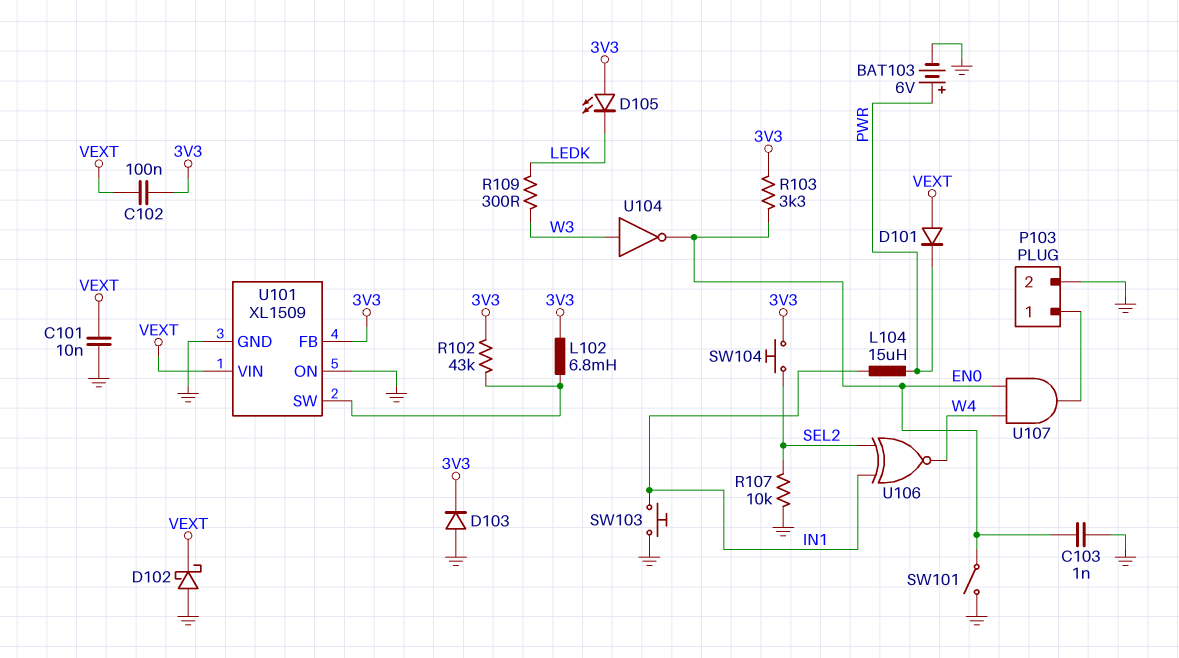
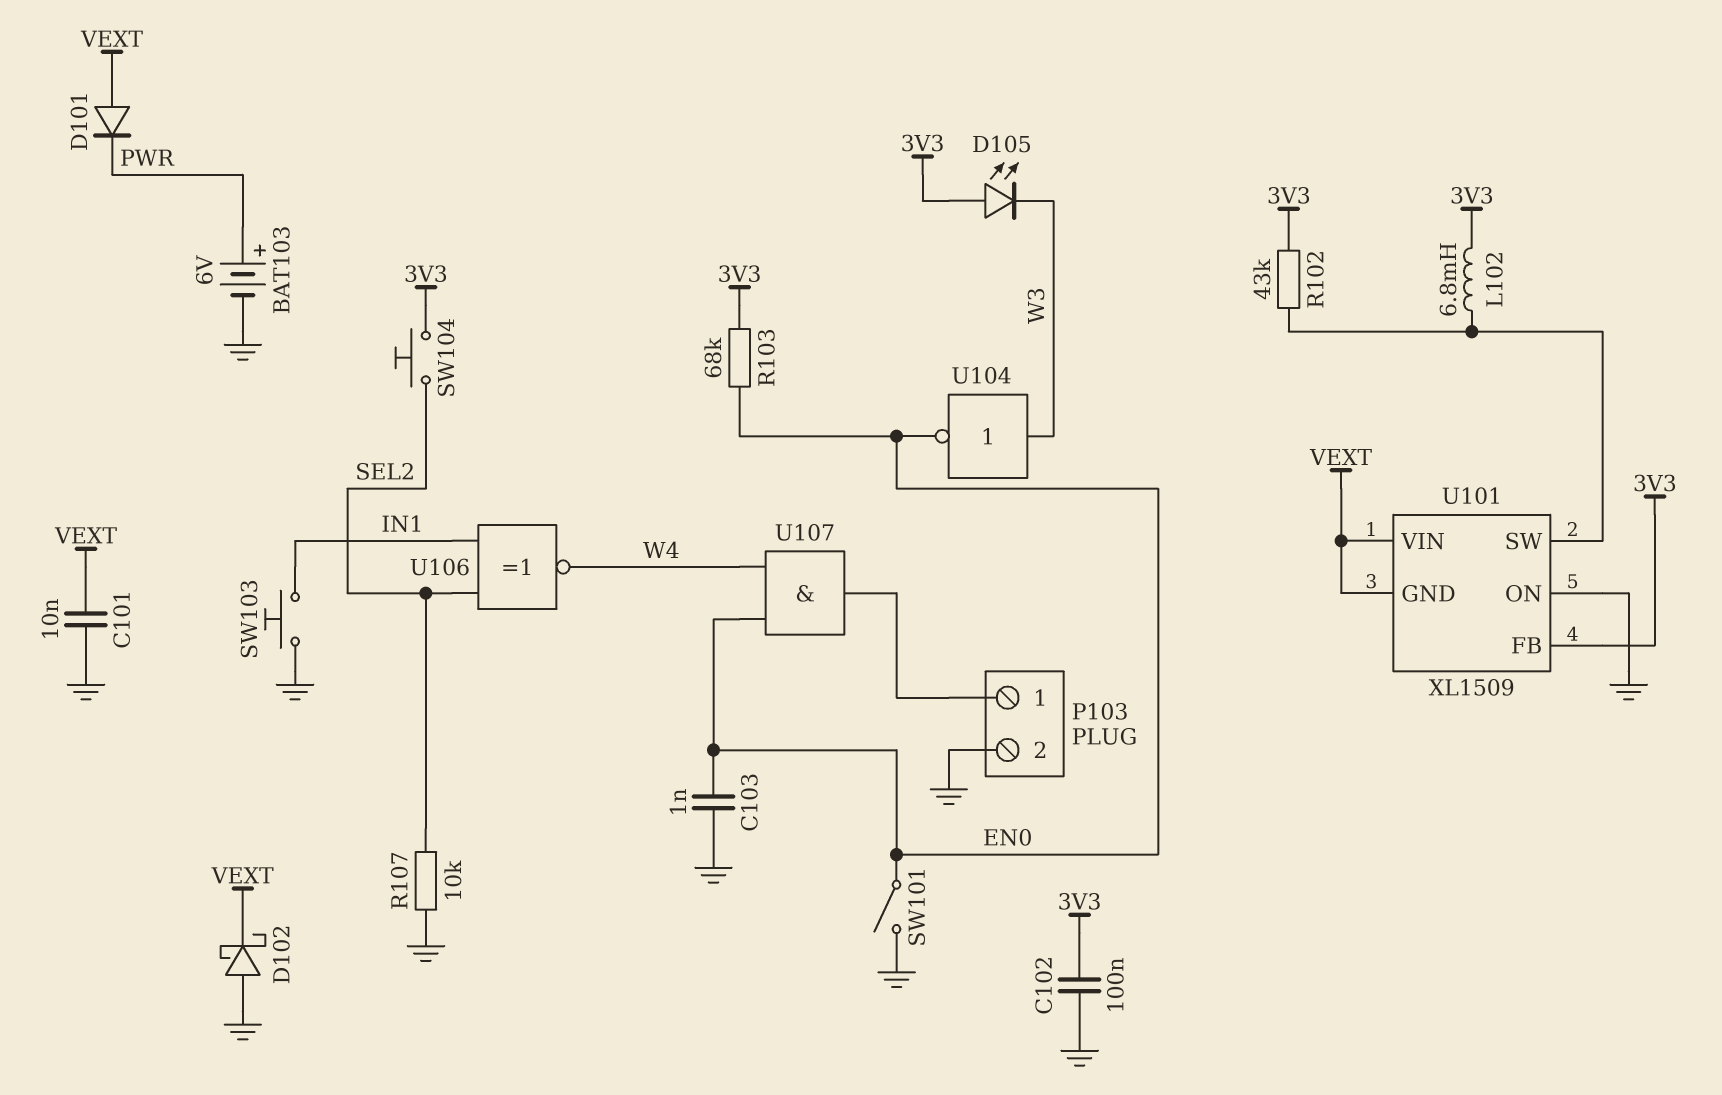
C102: 100nF (3V3, VEXT) -> 100nF (3V3, GND)
D103: diode (A GND, K 3V3) -> none
D105: LED (A 3V3, K LEDK) -> LED (A 3V3, K W3)
L104: 15uH (IN1, PWR) -> none
R103: 3.3k (3V3, EN0) -> 68k (3V3, EN0)
R109: 300 (LEDK, W3) -> none
U101 pin GND: GND -> VEXT

